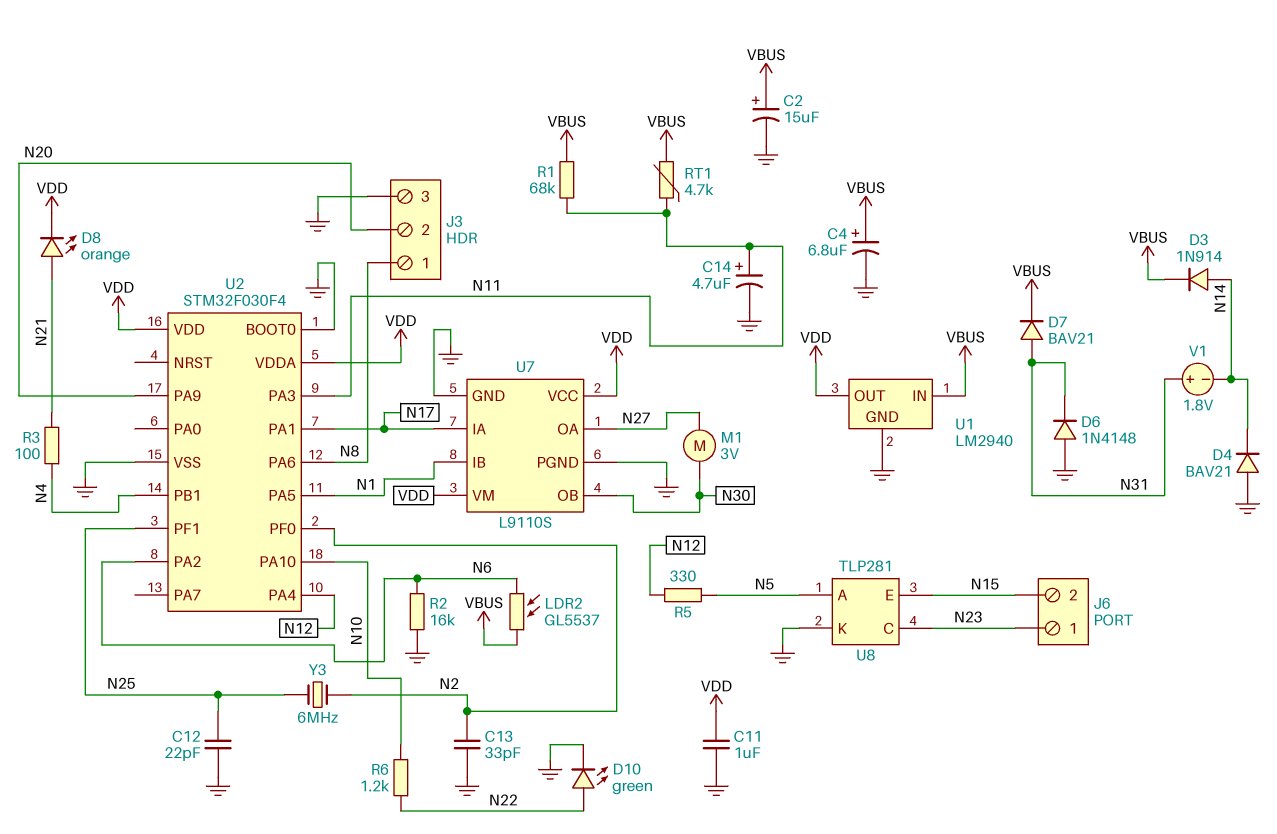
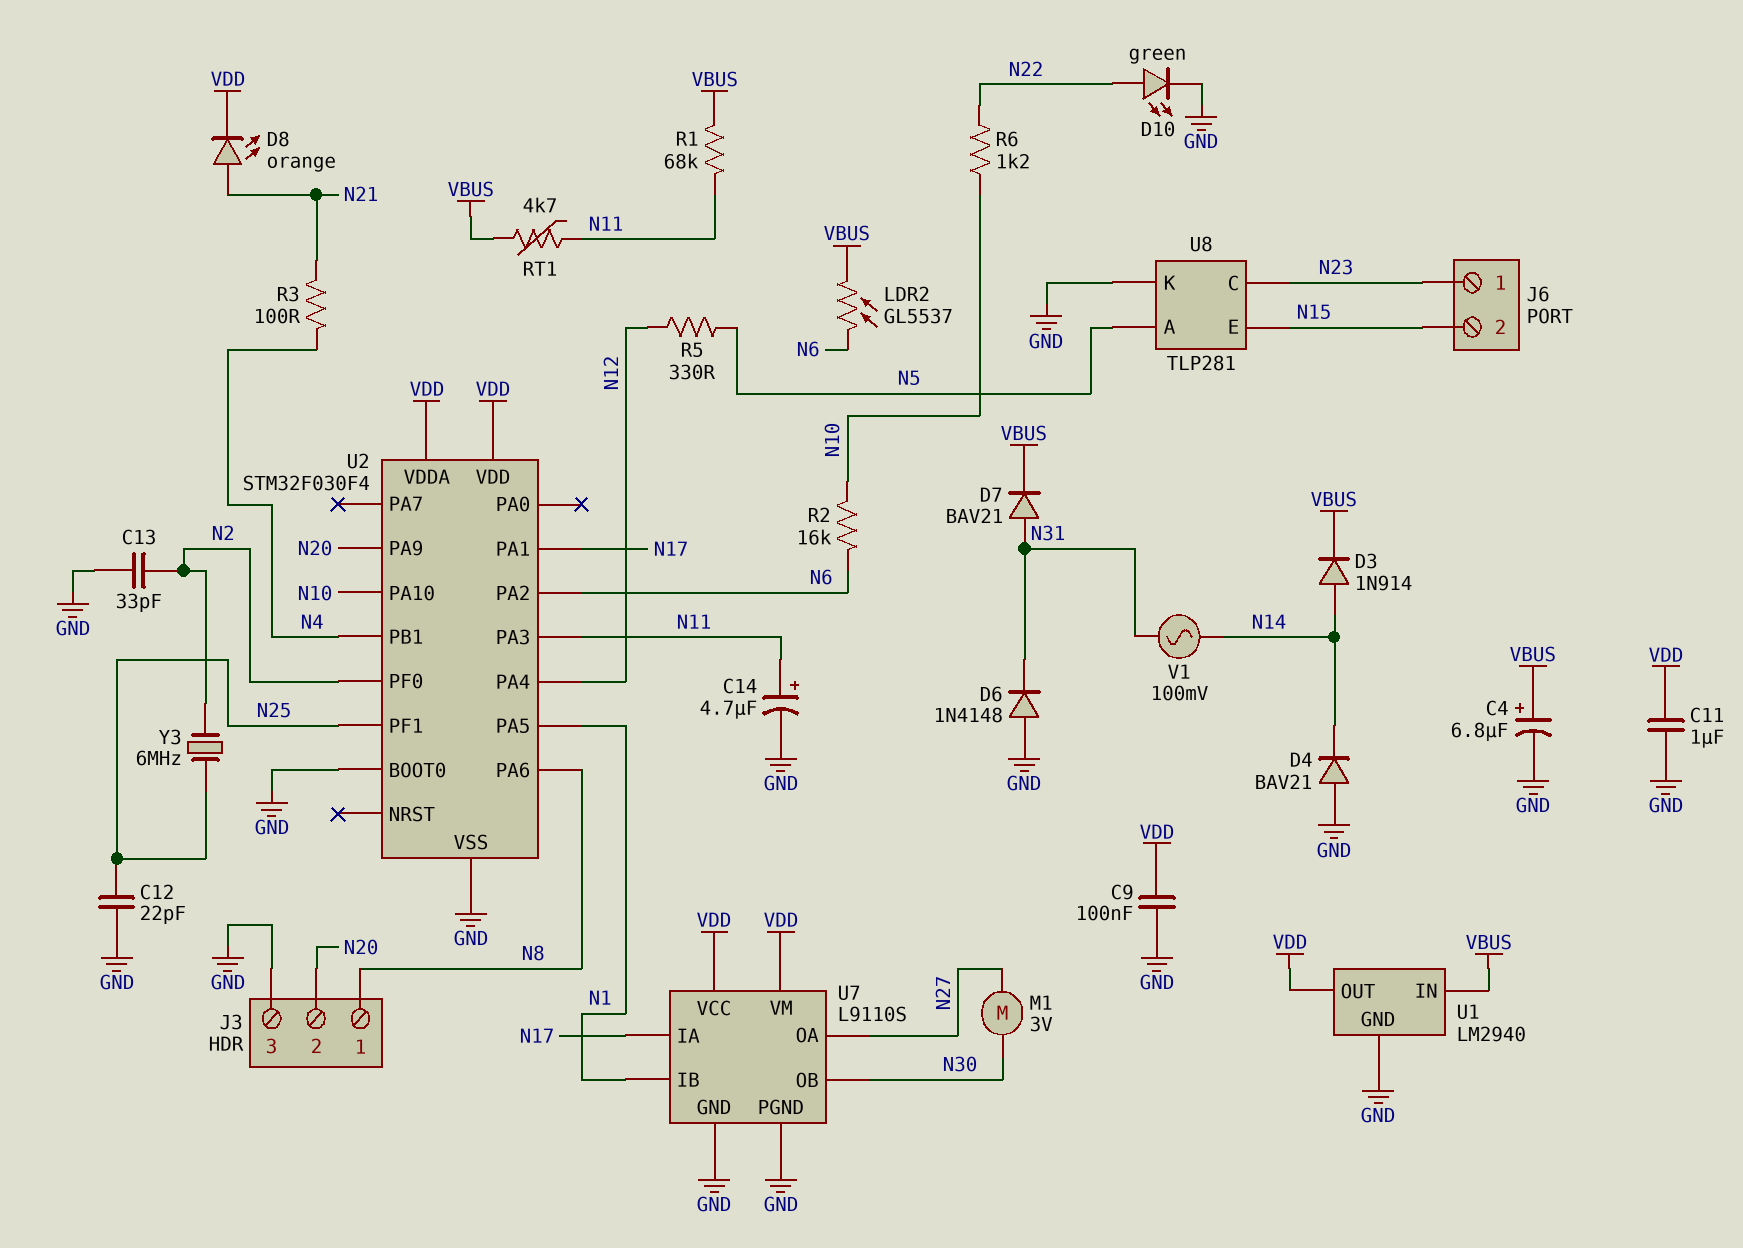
C2: 15uF (plus VBUS, minus GND) -> none
C9: none -> 100nF (GND, VDD)
R2: 16k (GND, N6) -> 16k (N6, N10)
V1: 1.8V (plus N31, minus N14) -> AC 100mV (N14, N31)

